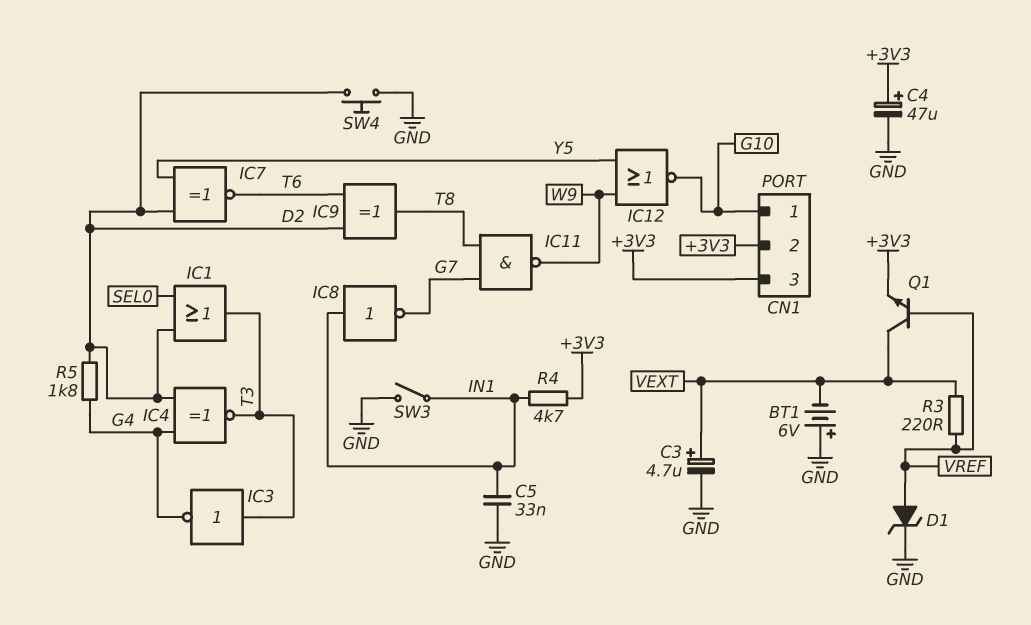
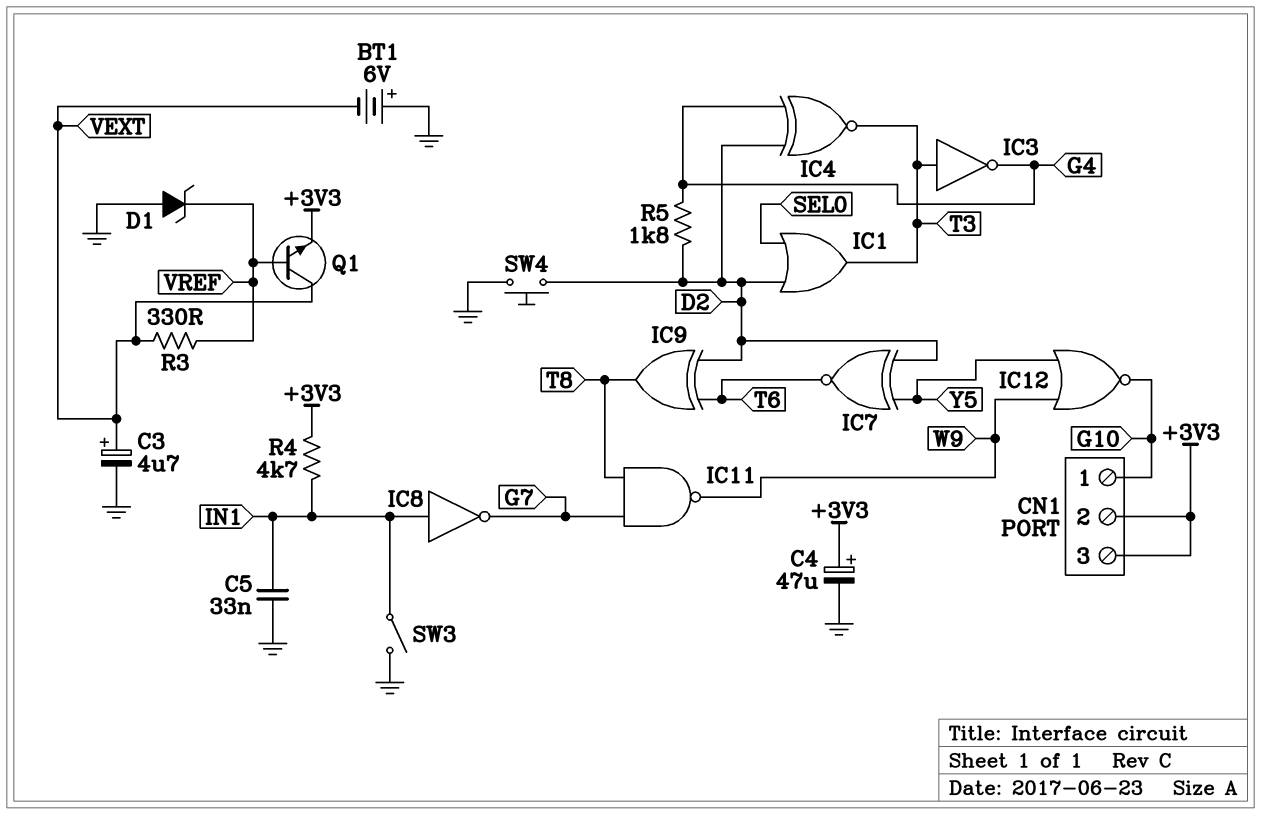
D1: zener (A VREF, K GND) -> zener (A GND, K VREF)
R3: 220 (VEXT, VREF) -> 330 (VEXT, VREF)

